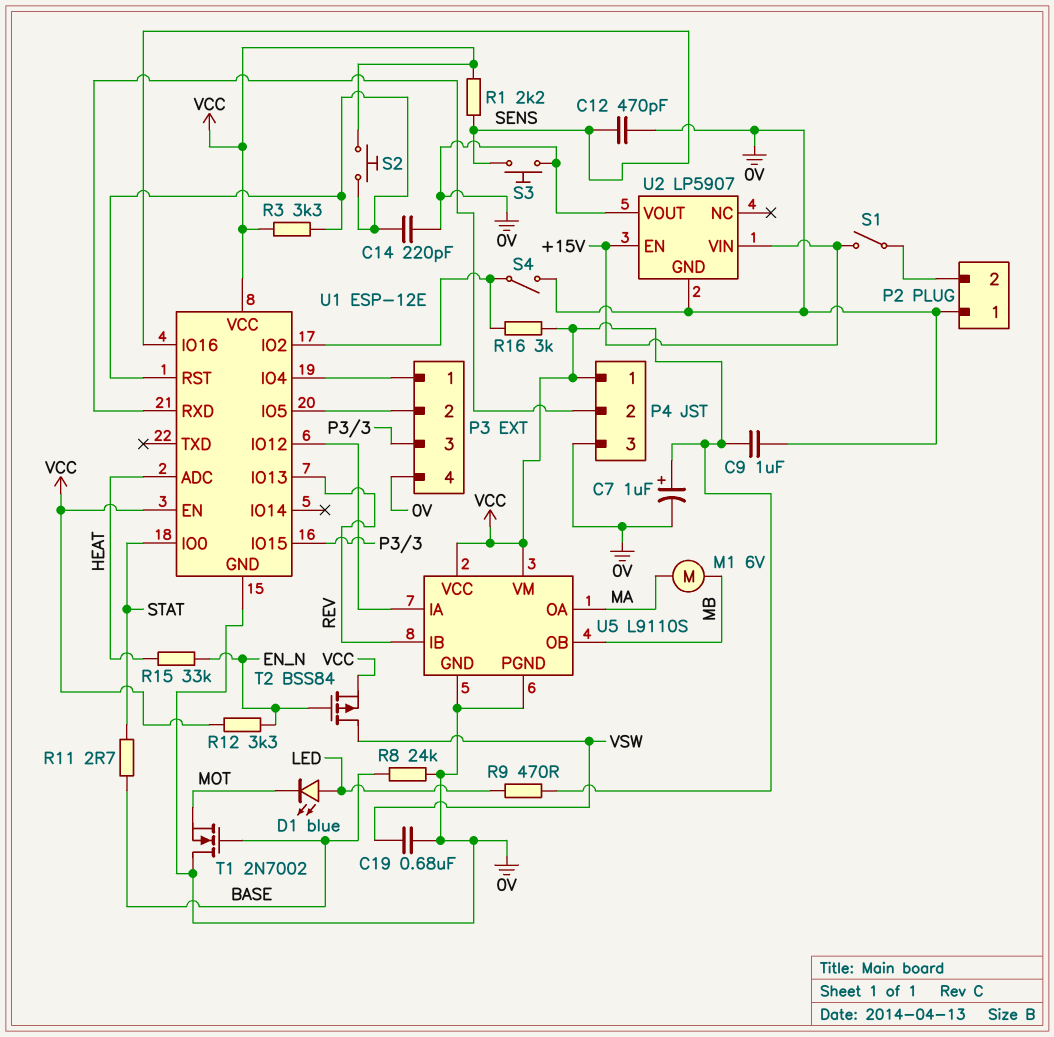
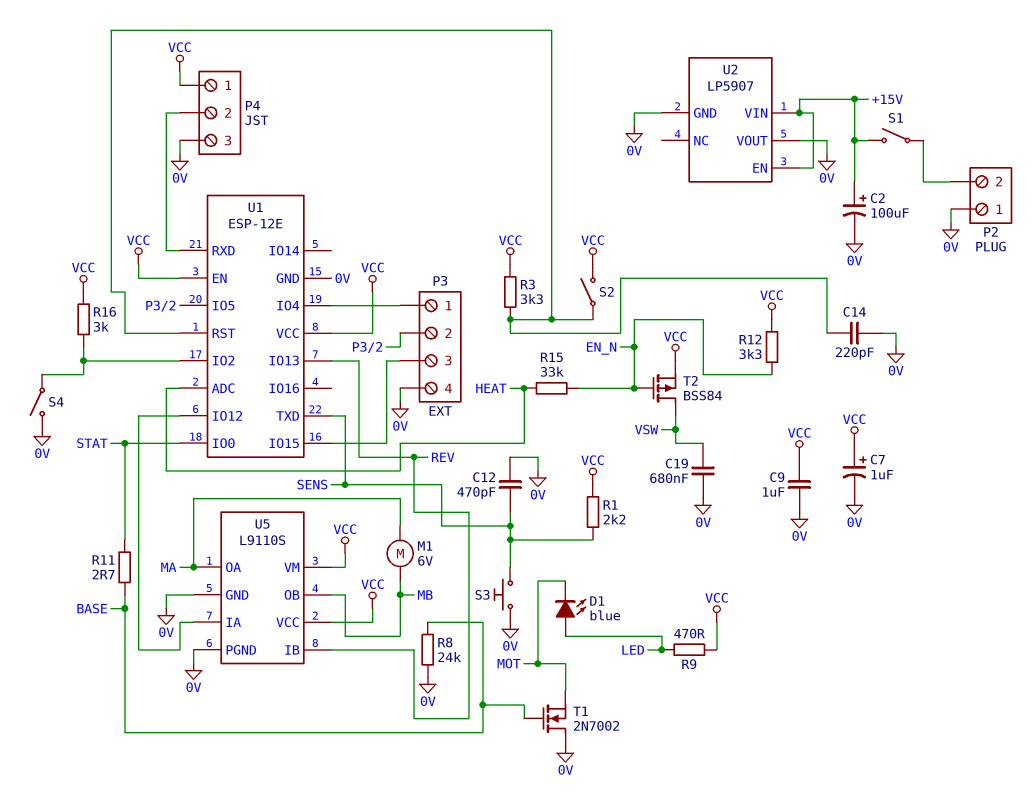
C2: none -> 100uF (plus +15V, minus 0V)
S2: button (U1/RST, VCC) -> switch (U1/RST, VCC)
U1 pin IO16: SENS -> none
U1 pin TXD: none -> SENS

